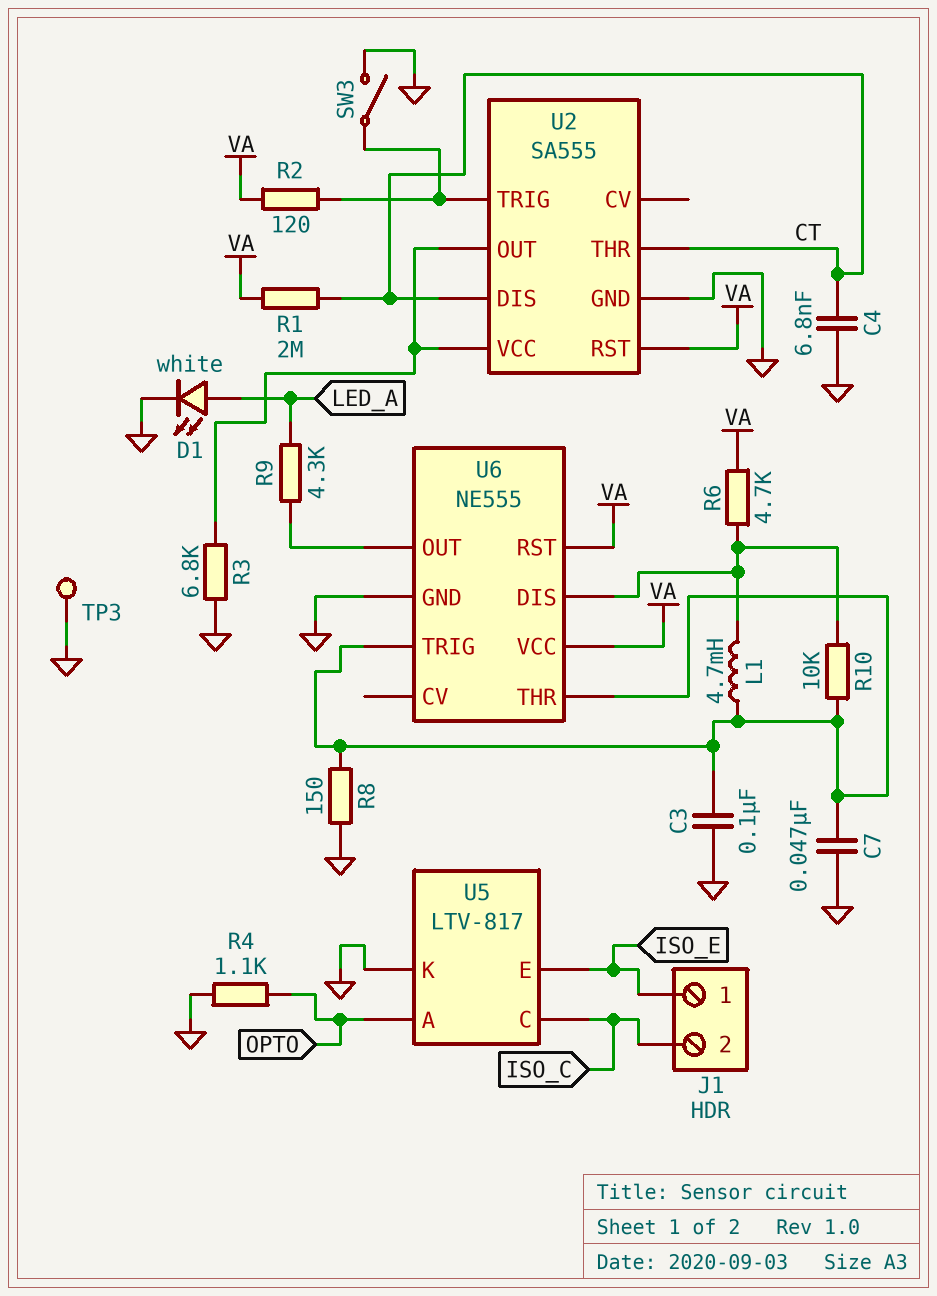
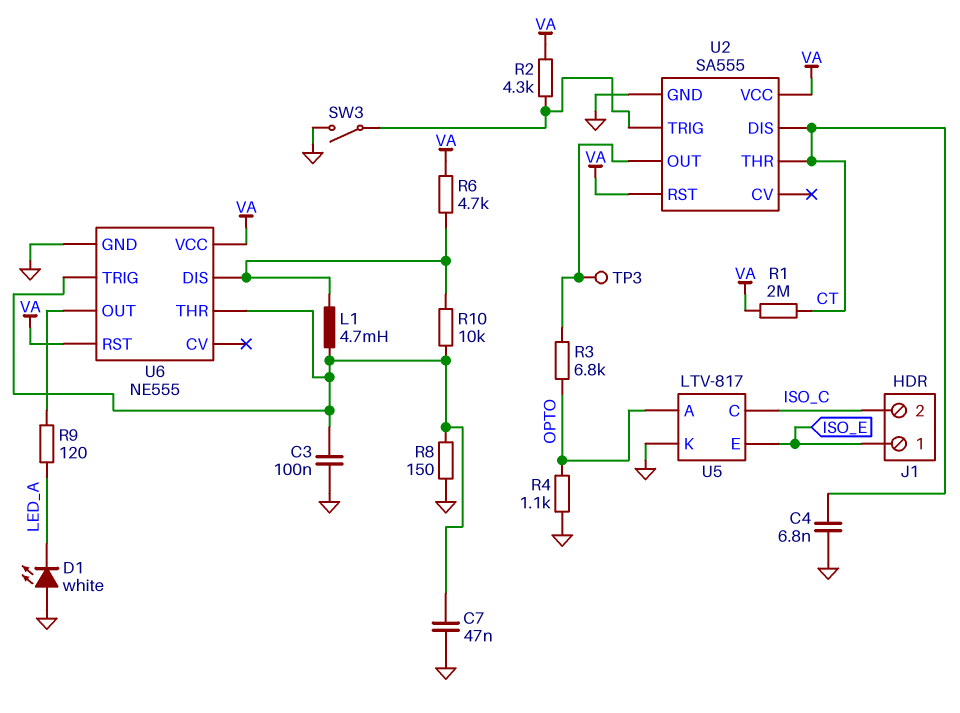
D1: LED white (A LED_A, K GND) -> LED white (A GND, K LED_A)
R2: 120 (U2/TRIG, VA) -> 4.3k (U2/TRIG, VA)
R3: 6.8k (GND, U2/OUT) -> 6.8k (OPTO, U2/OUT)
R9: 4.3k (LED_A, U6/OUT) -> 120 (LED_A, U6/OUT)
TP3: test point (GND) -> test point (U2/OUT)
U2 pin VCC: U2/OUT -> VA

